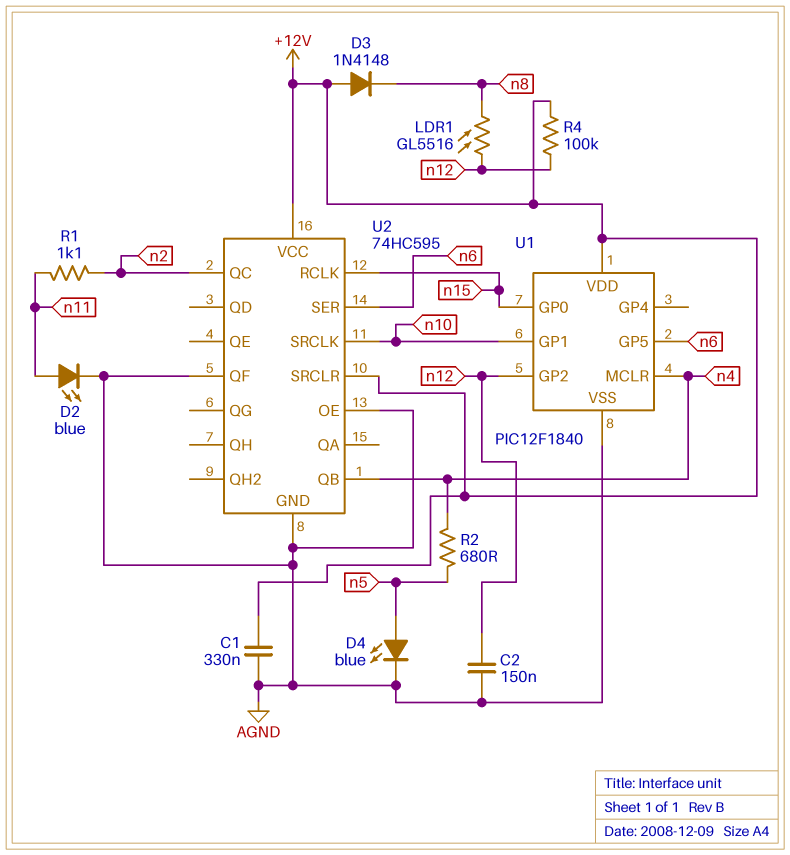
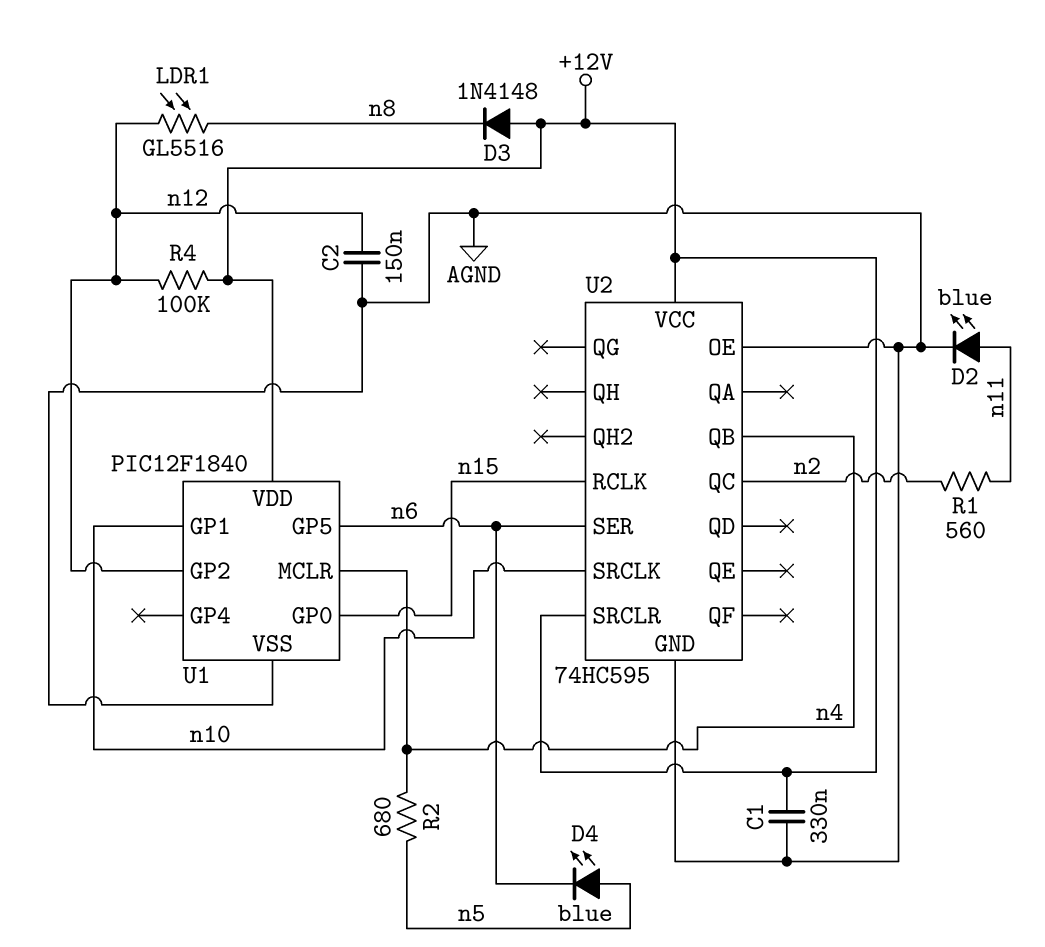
D4: LED blue (A n5, K AGND) -> LED blue (A n5, K n6)
R1: 1.1k (n2, n11) -> 560 (n2, n11)
U2 pin QF: AGND -> none

